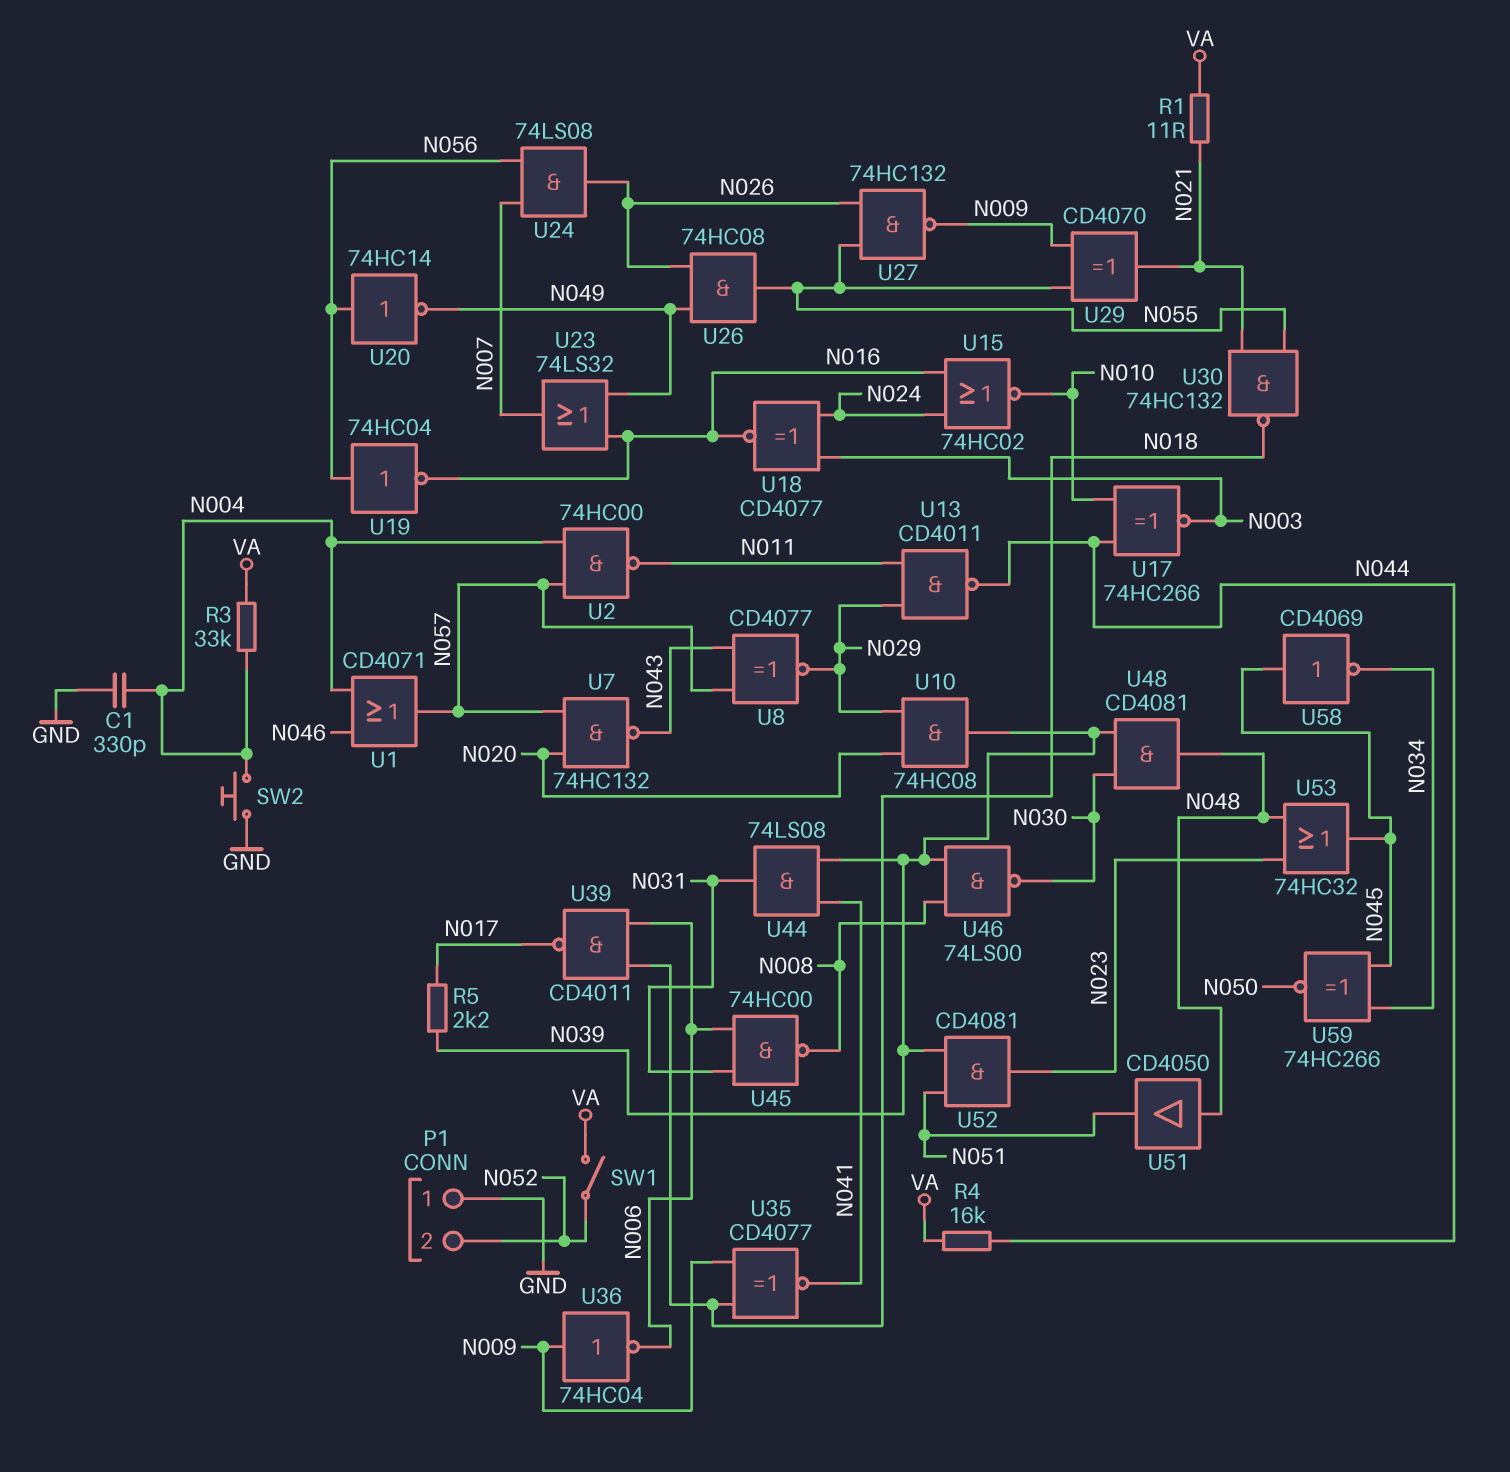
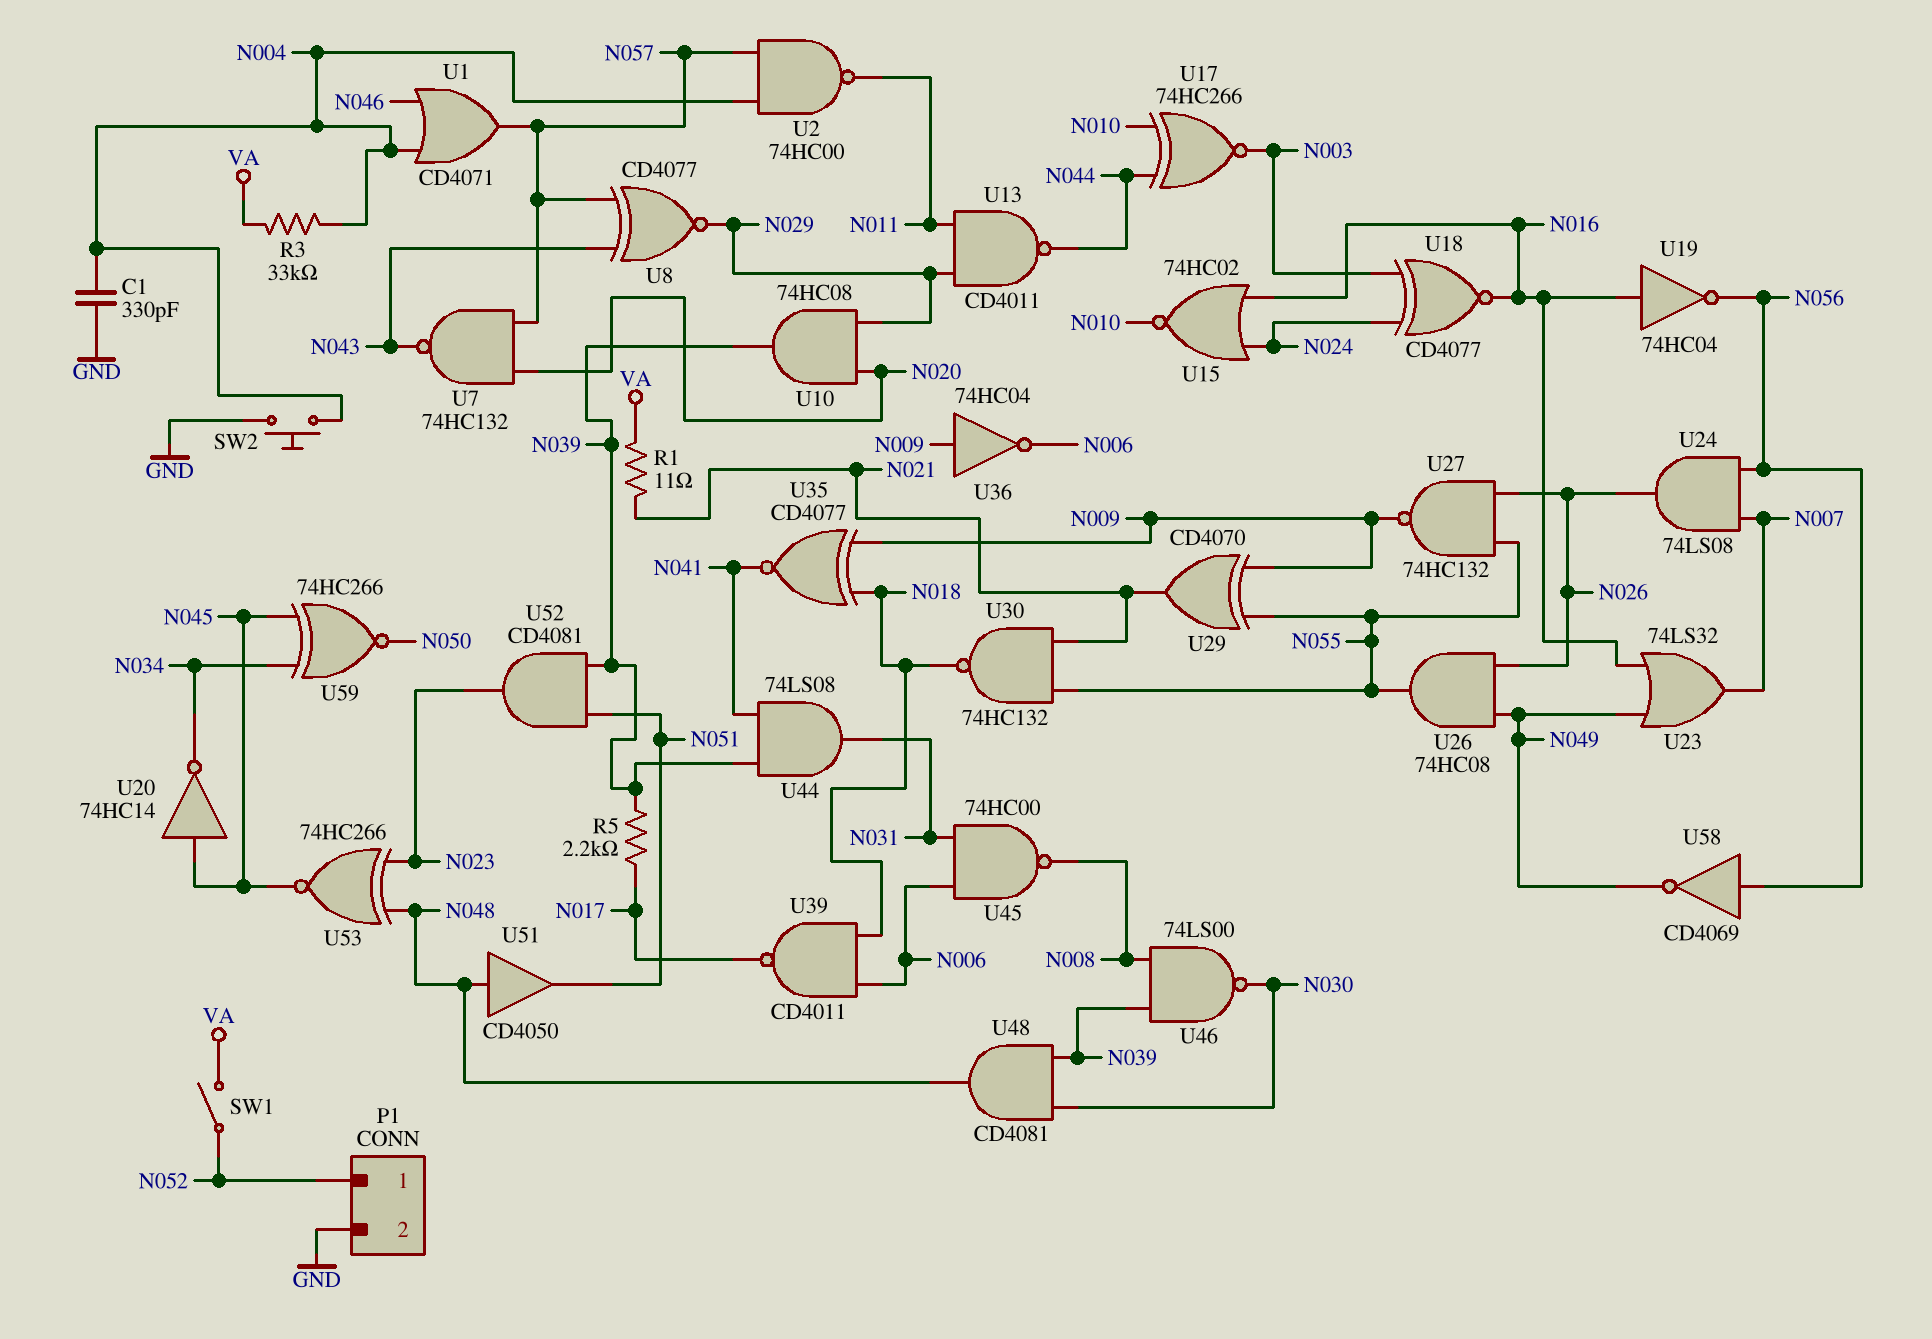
P1 pin 1: GND -> N052
P1 pin 2: N052 -> GND
R4: 16k (N044, VA) -> none
U19: NOT 74HC04 (in N056, out N016) -> NOT 74HC04 (in N016, out N056)
U20: NOT 74HC14 (in N056, out N049) -> NOT 74HC14 (in N045, out N034)
U53: OR 74HC32 (in N023, in N048, out N045) -> XNOR 74HC266 (in N023, in N048, out N045)
U58: NOT CD4069 (in N045, out N034) -> NOT CD4069 (in N056, out N049)

